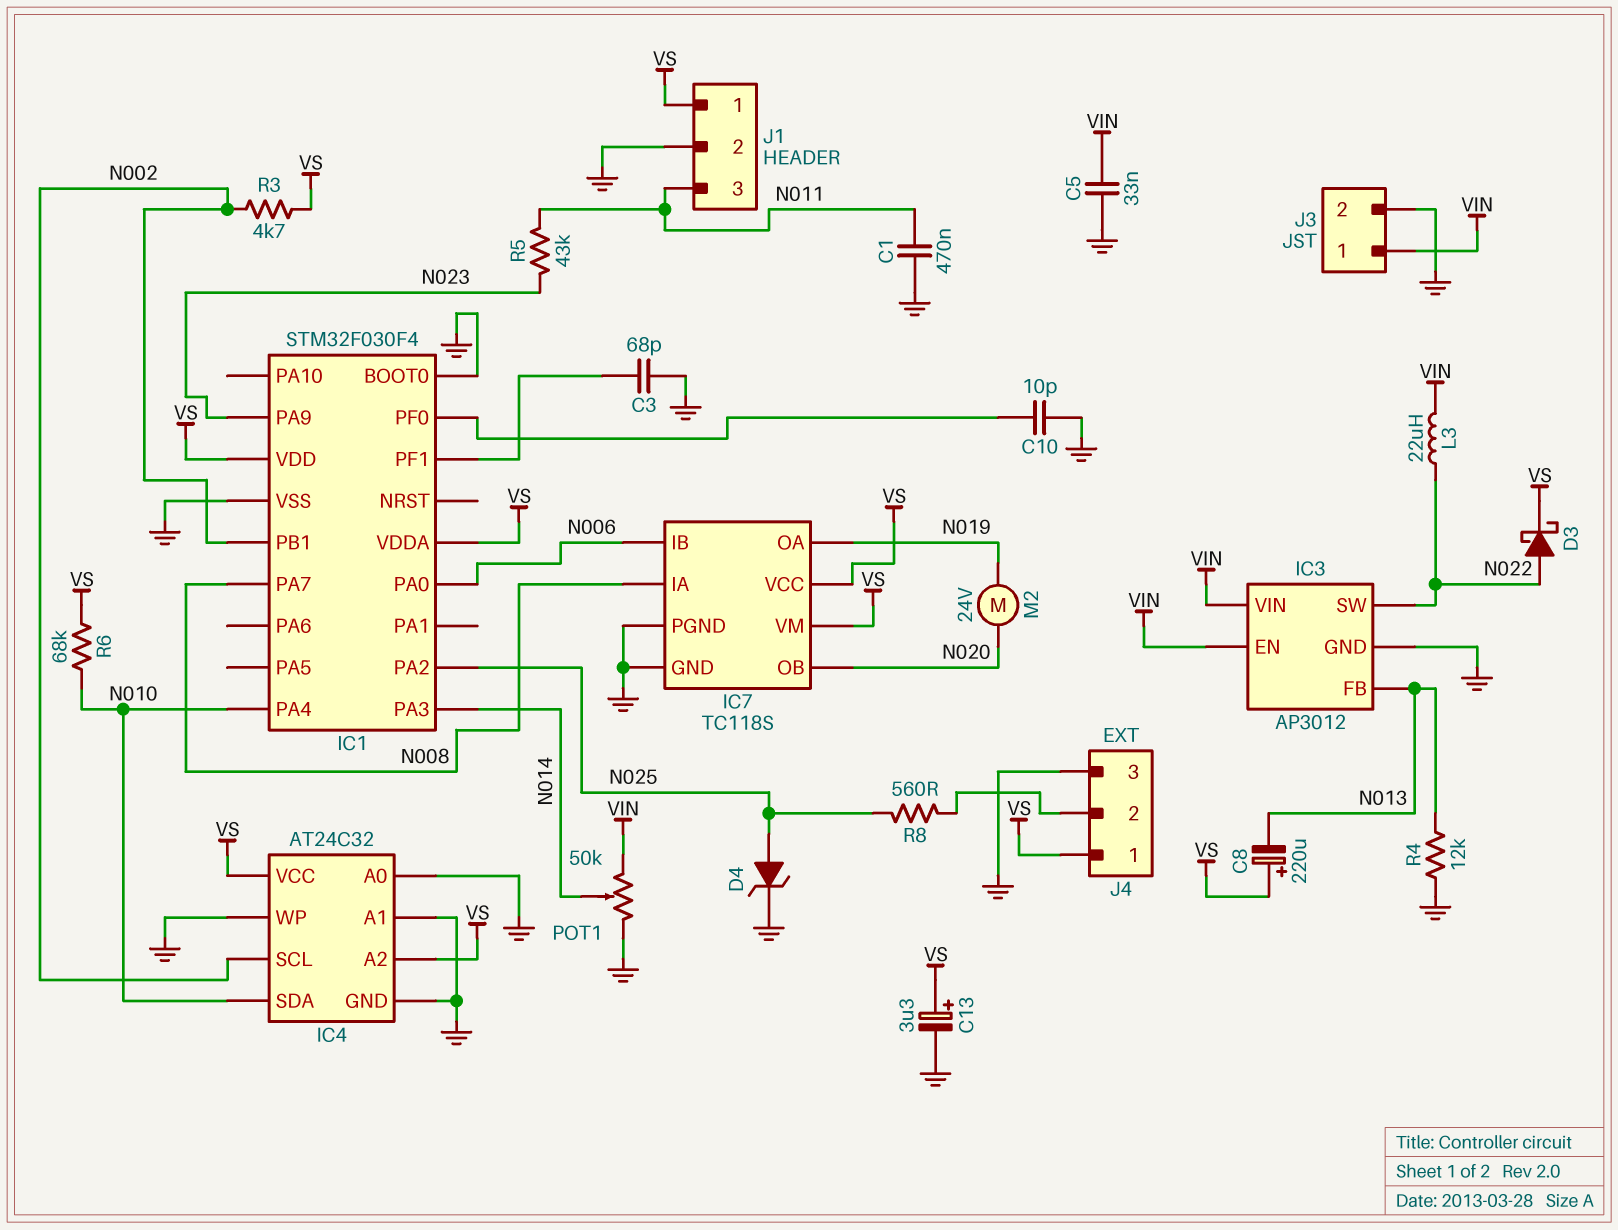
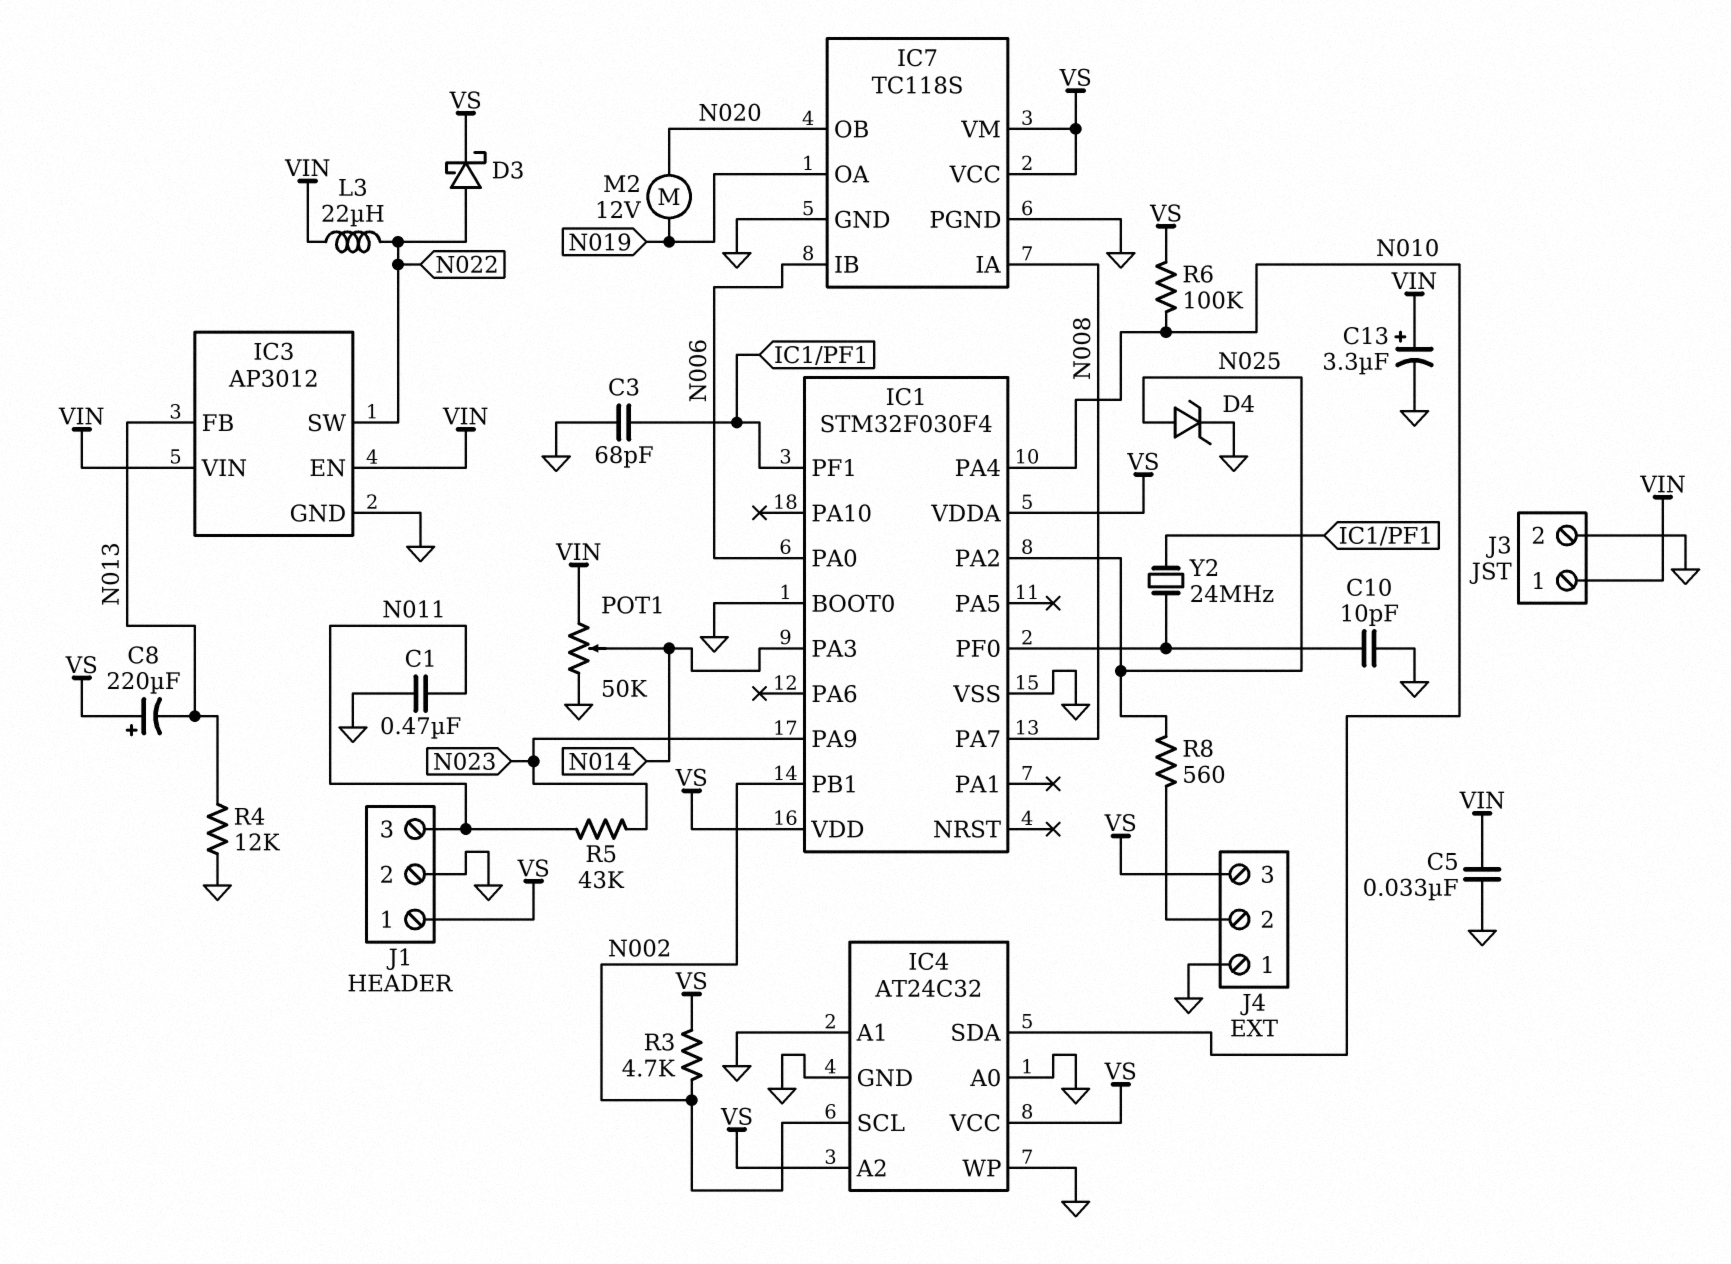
C13: 3.3uF (plus VS, minus GND) -> 3.3uF (plus VIN, minus GND)
J4 pin 1: VS -> GND
J4 pin 3: GND -> VS
M2: motor 24V (N019, N020) -> motor 12V (N019, N020)
R6: 68k (N010, VS) -> 100k (N010, VS)
Y2: none -> 24MHz (IC1/PF0, IC1/PF1)

